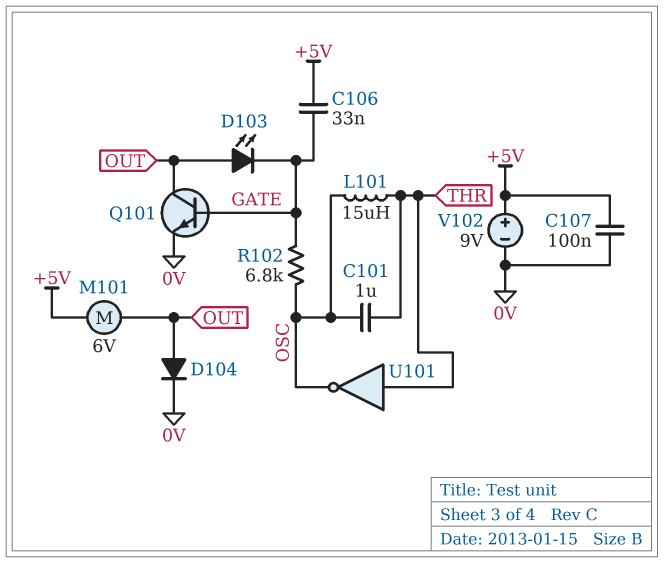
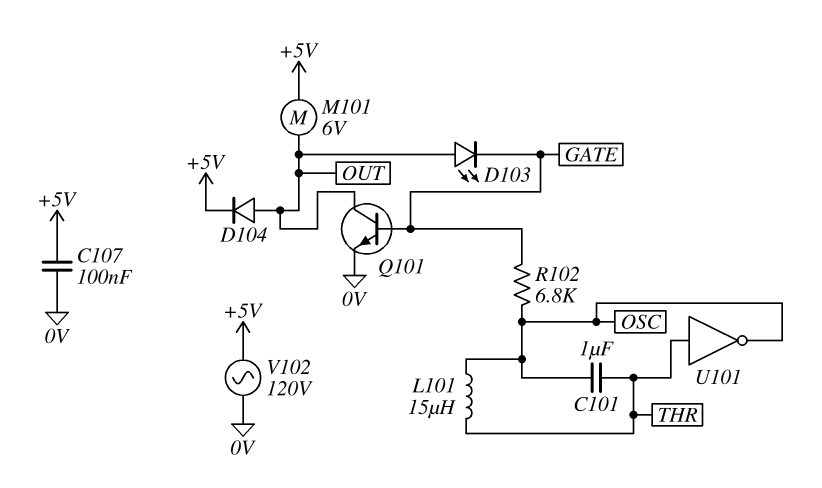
C106: 33nF (+5V, GATE) -> none
D104: diode (A OUT, K 0V) -> diode (A OUT, K +5V)
V102: 9V (plus +5V, minus 0V) -> AC 120V (+5V, 0V)

